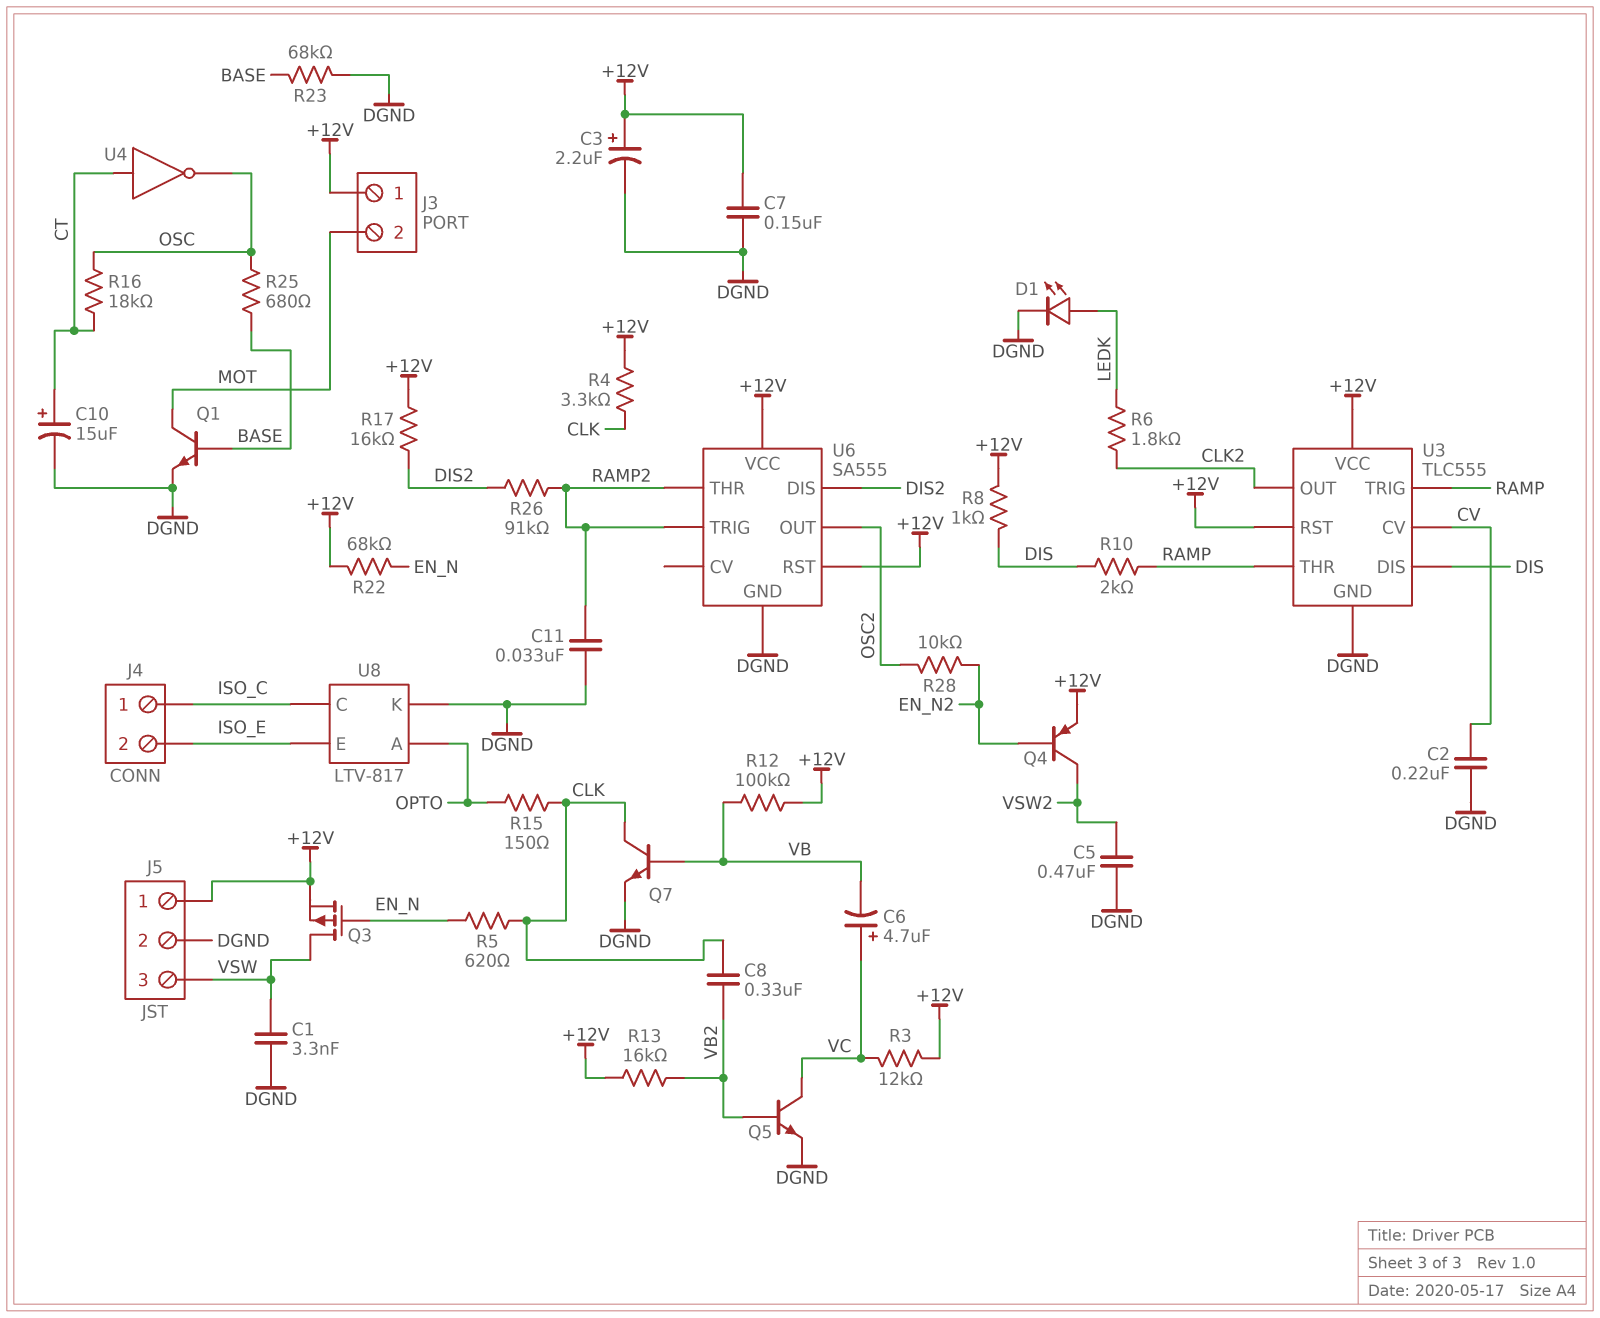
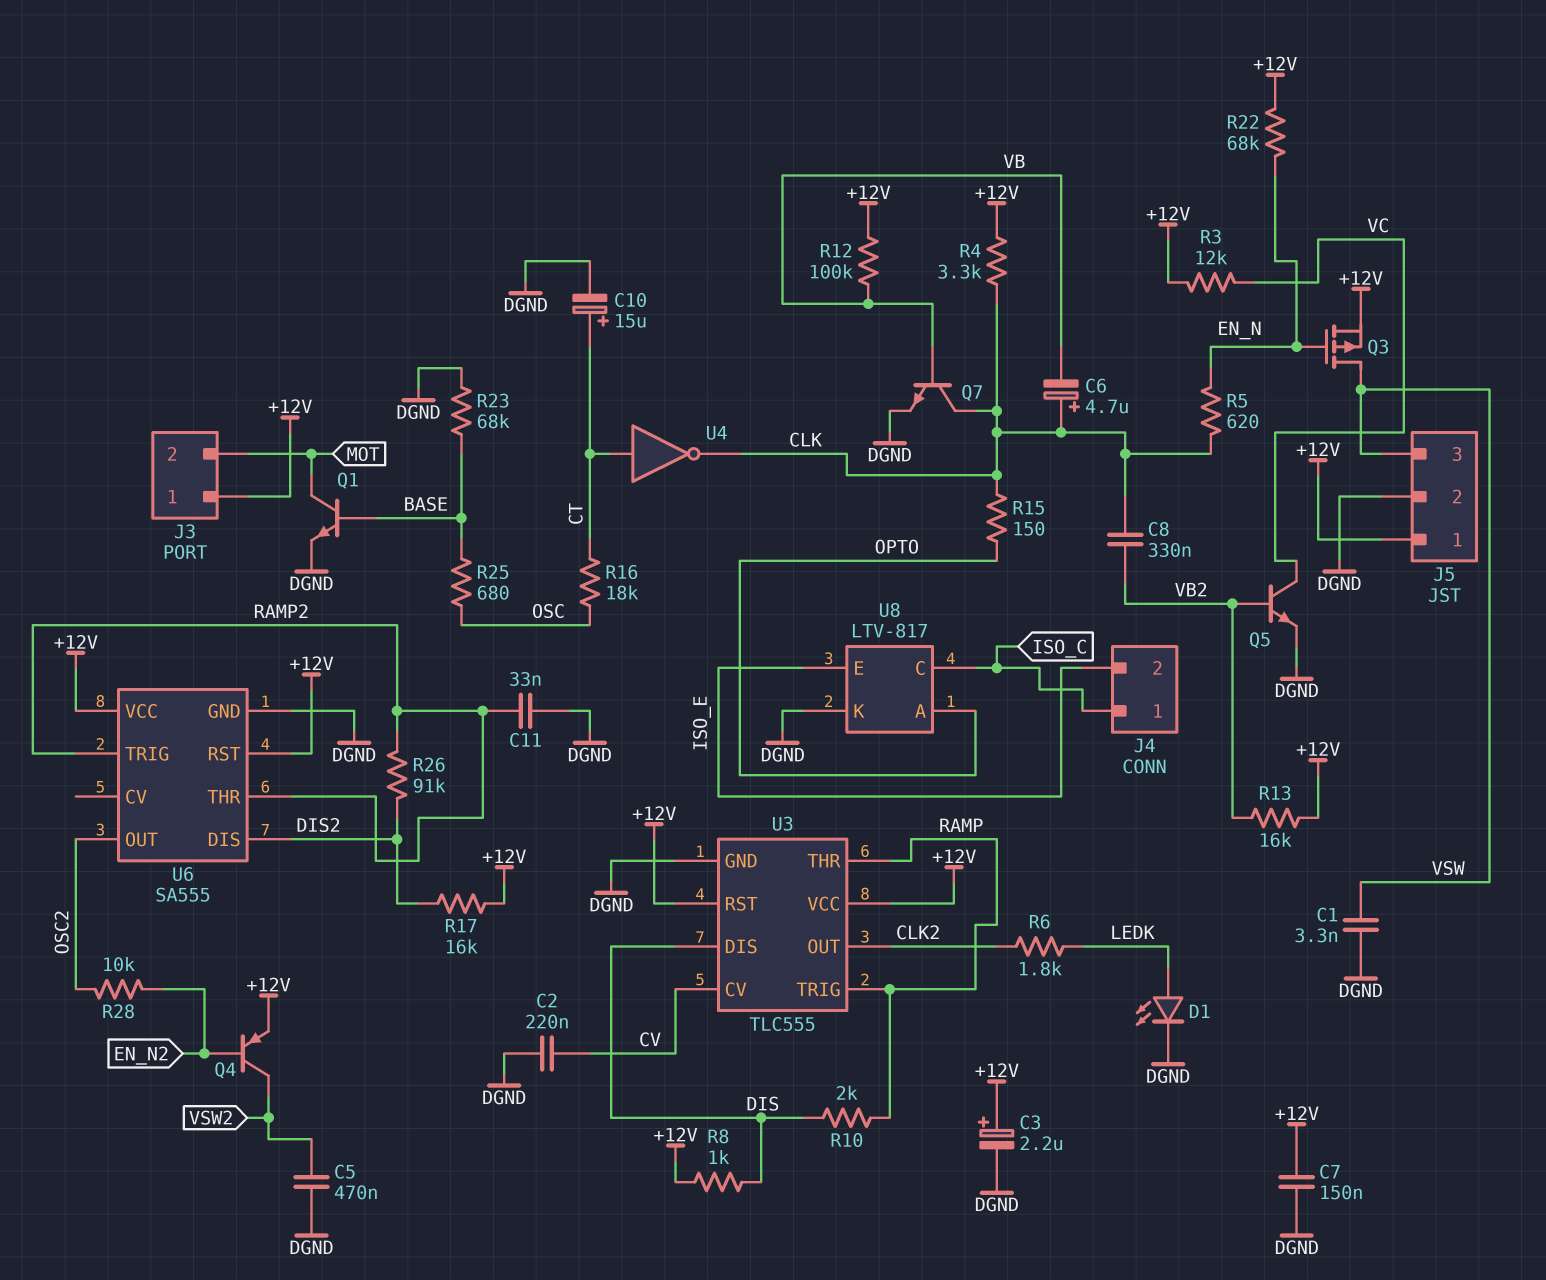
C6: 4.7uF (plus VC, minus VB) -> 4.7uF (plus CLK, minus VB)
U4: NOT (in CT, out OSC) -> NOT (in CT, out CLK)

